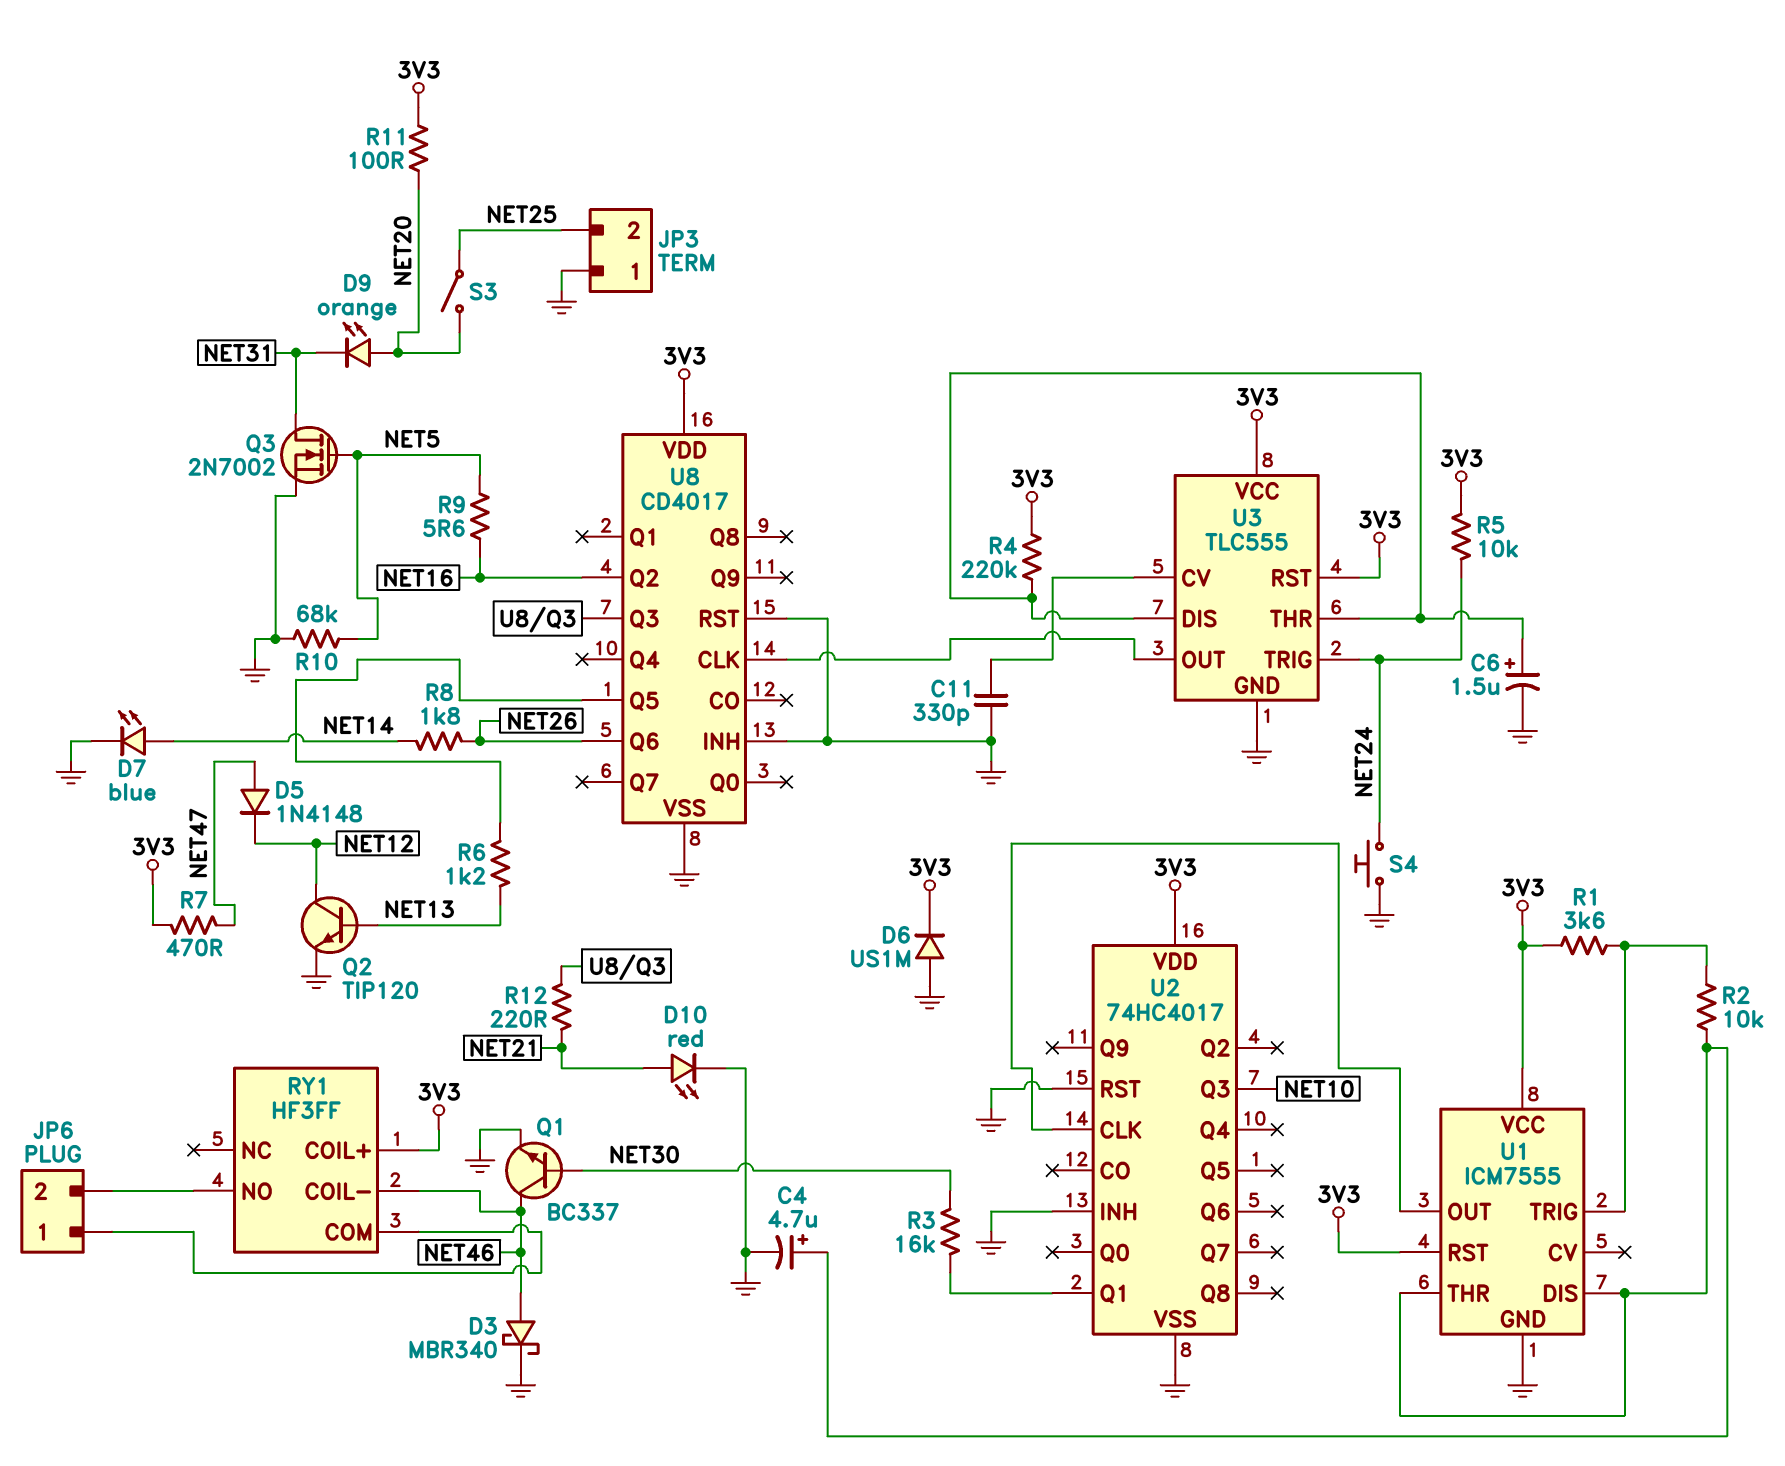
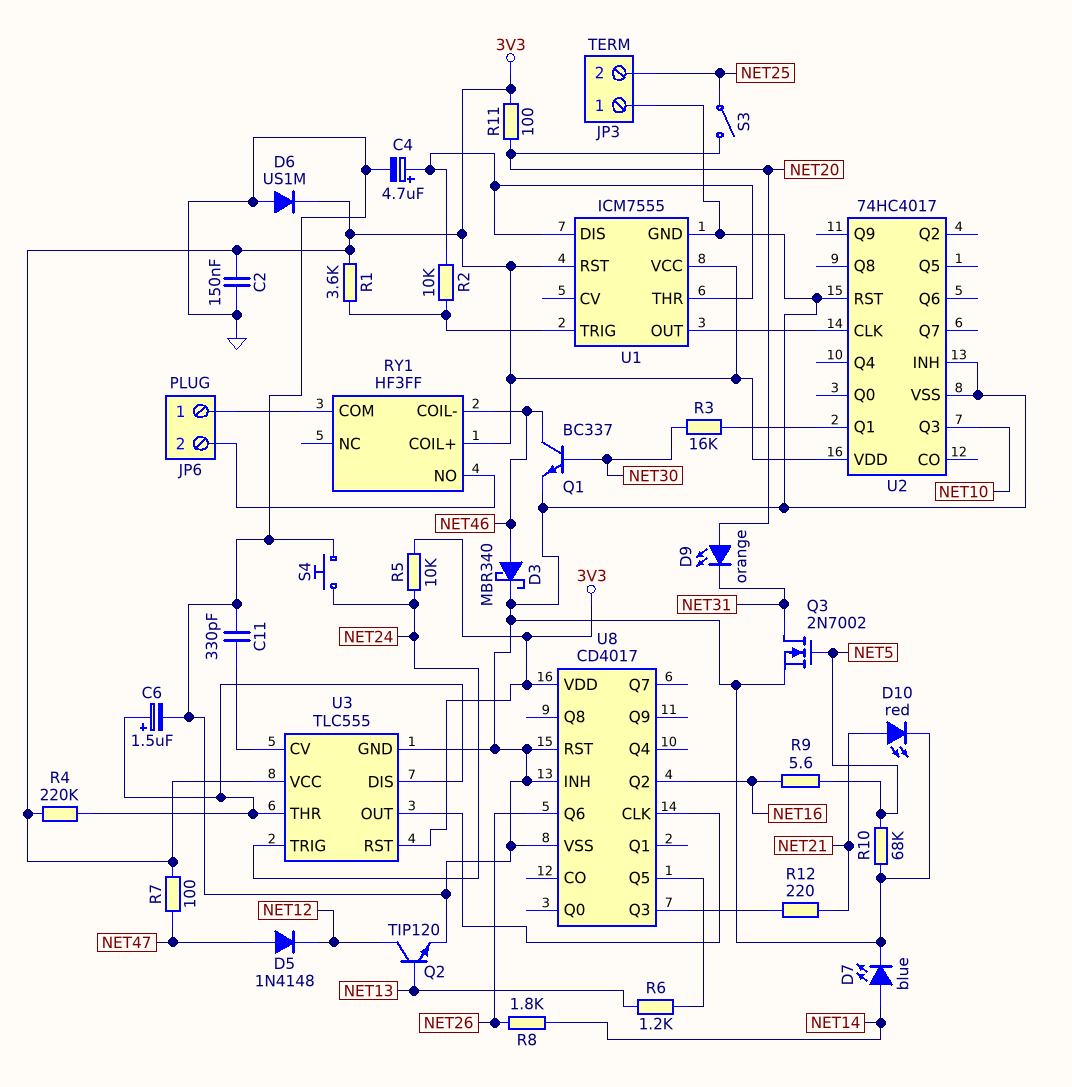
C2: none -> 150nF (3V3, GND)
R7: 470 (3V3, NET47) -> 100 (3V3, NET47)

